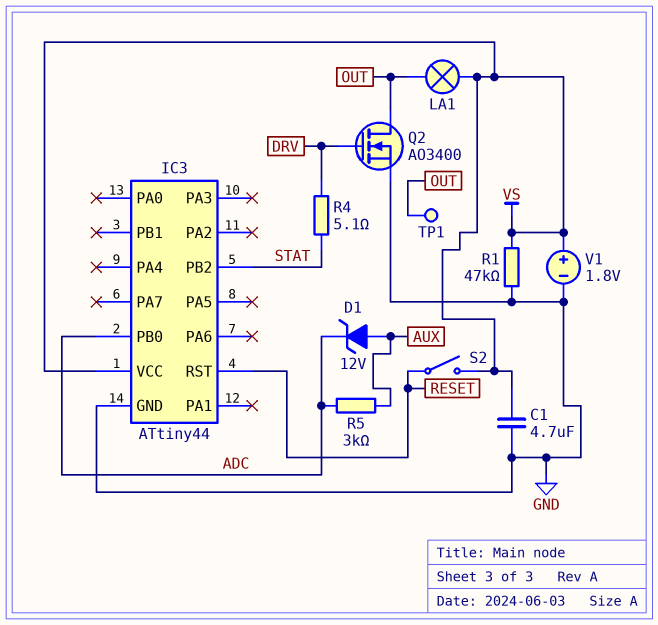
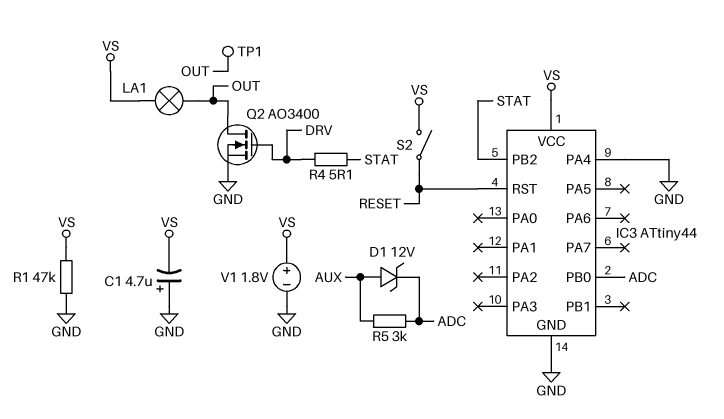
C1: 4.7uF (GND, VS) -> 4.7uF (plus GND, minus VS)
IC3 pin PA4: none -> GND

